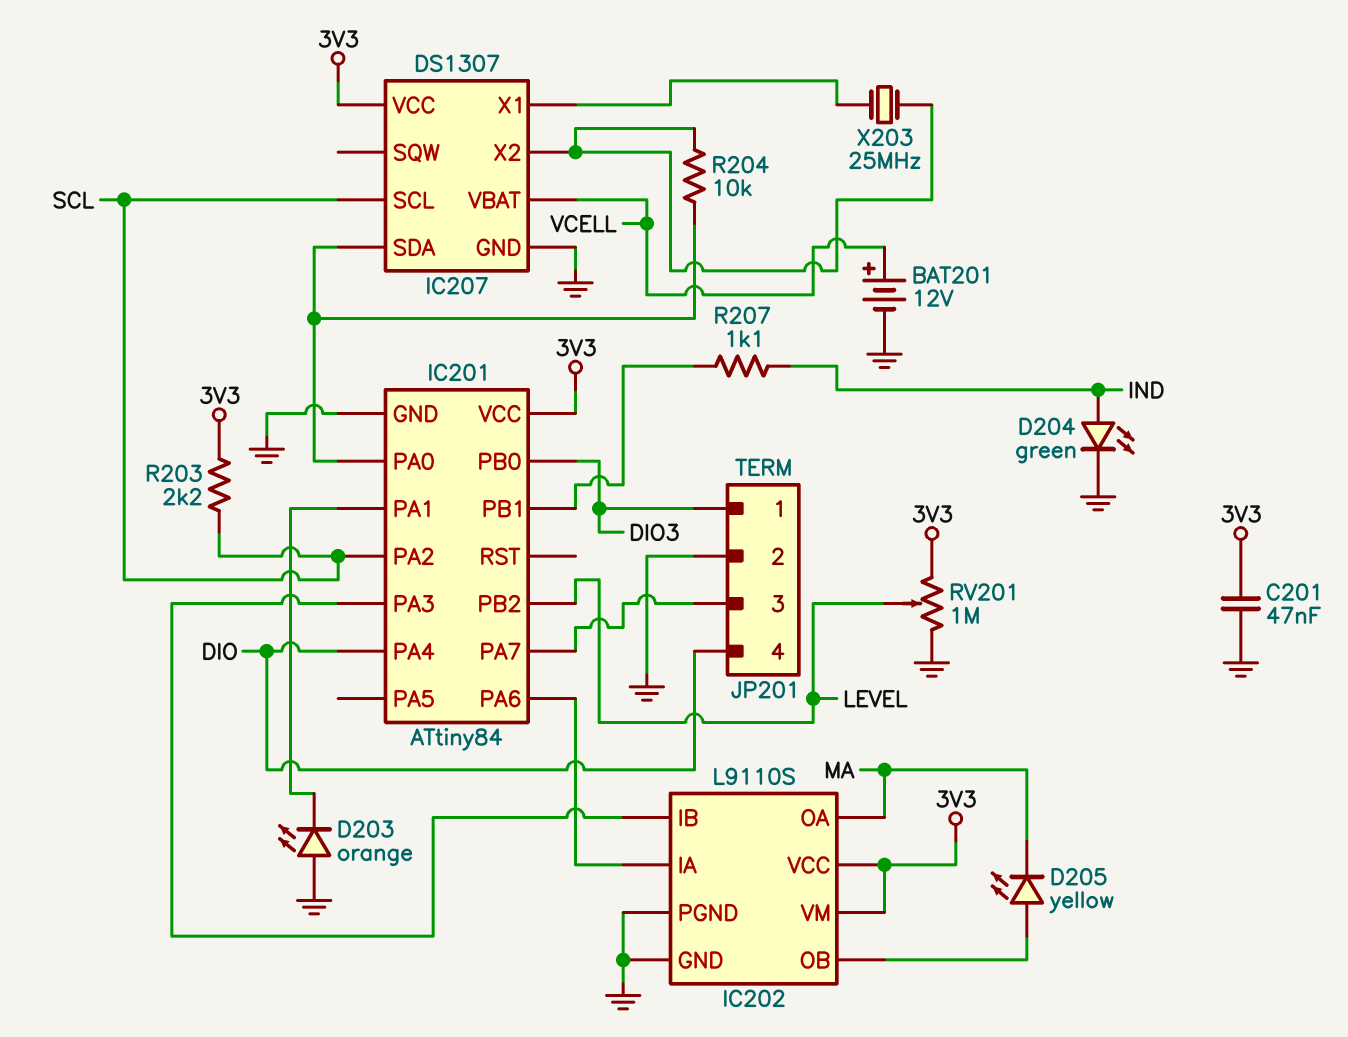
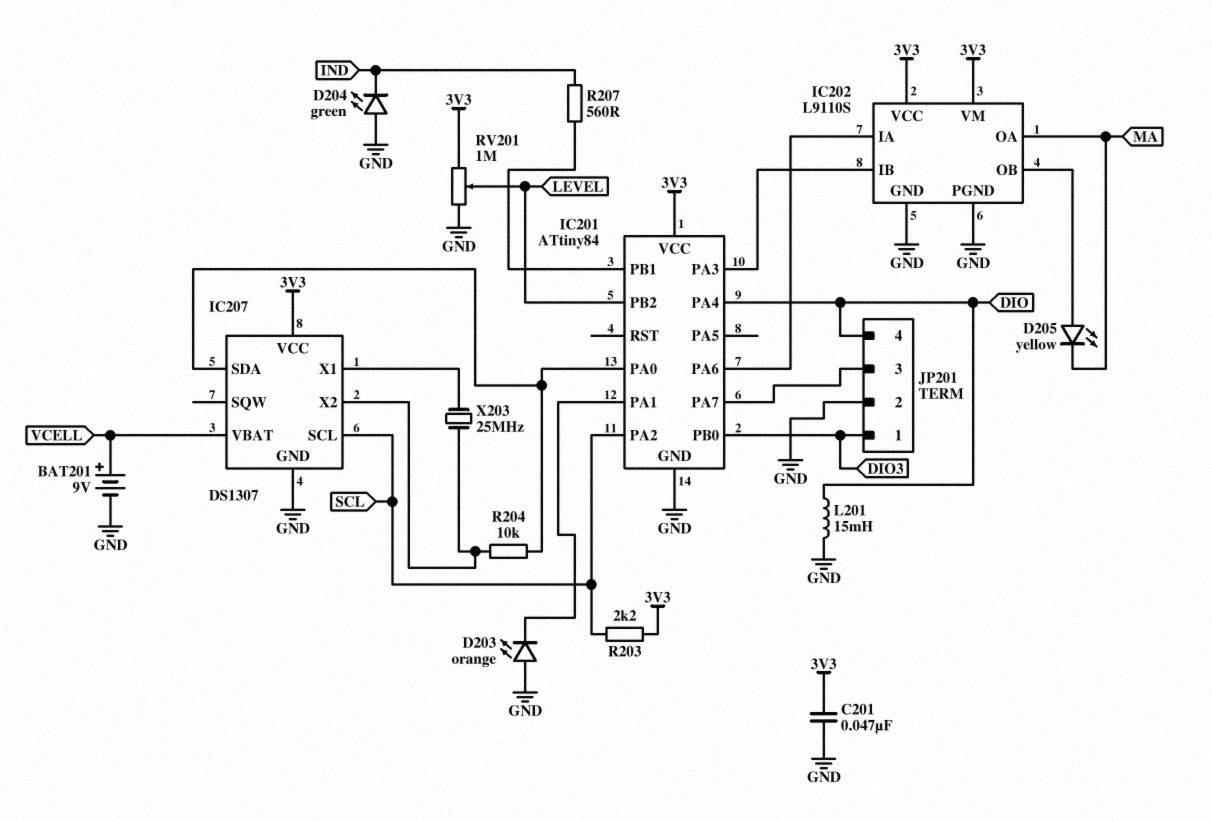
BAT201: 12V (plus VCELL, minus GND) -> 9V (plus VCELL, minus GND)
D204: LED green (A IND, K GND) -> LED green (A GND, K IND)
L201: none -> 15mH (DIO, GND)
R207: 1.1k (IC201/PB1, IND) -> 560 (IC201/PB1, IND)

